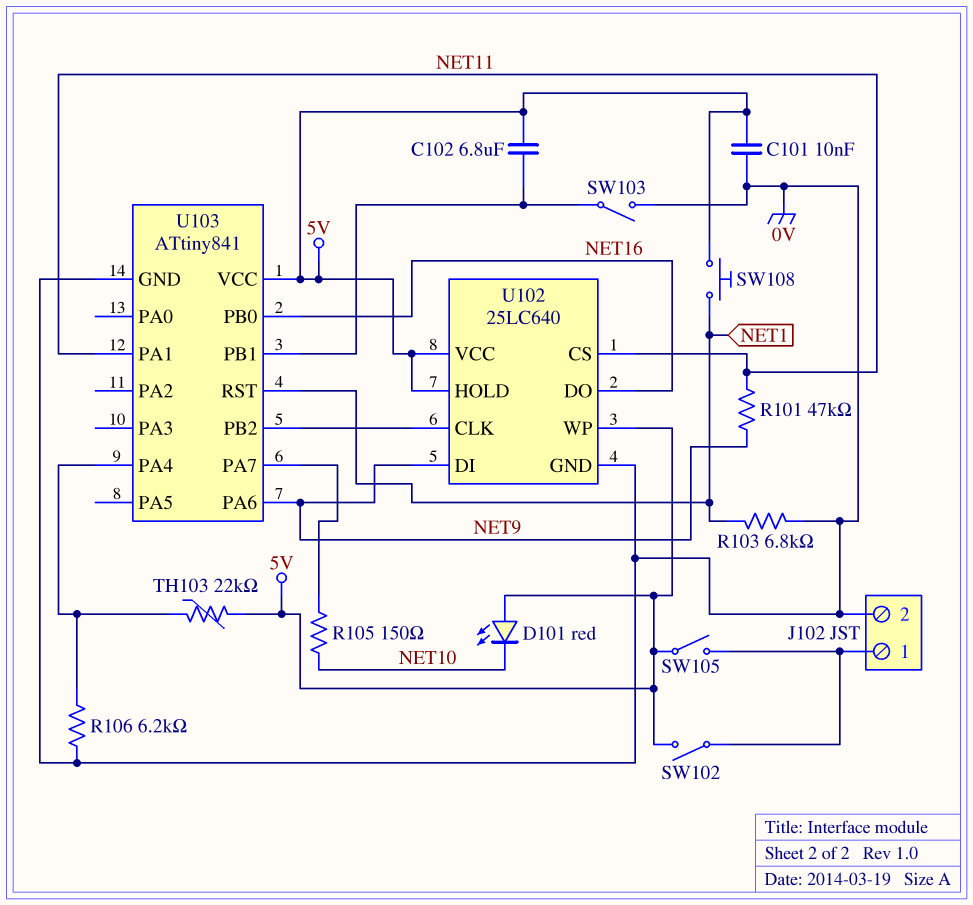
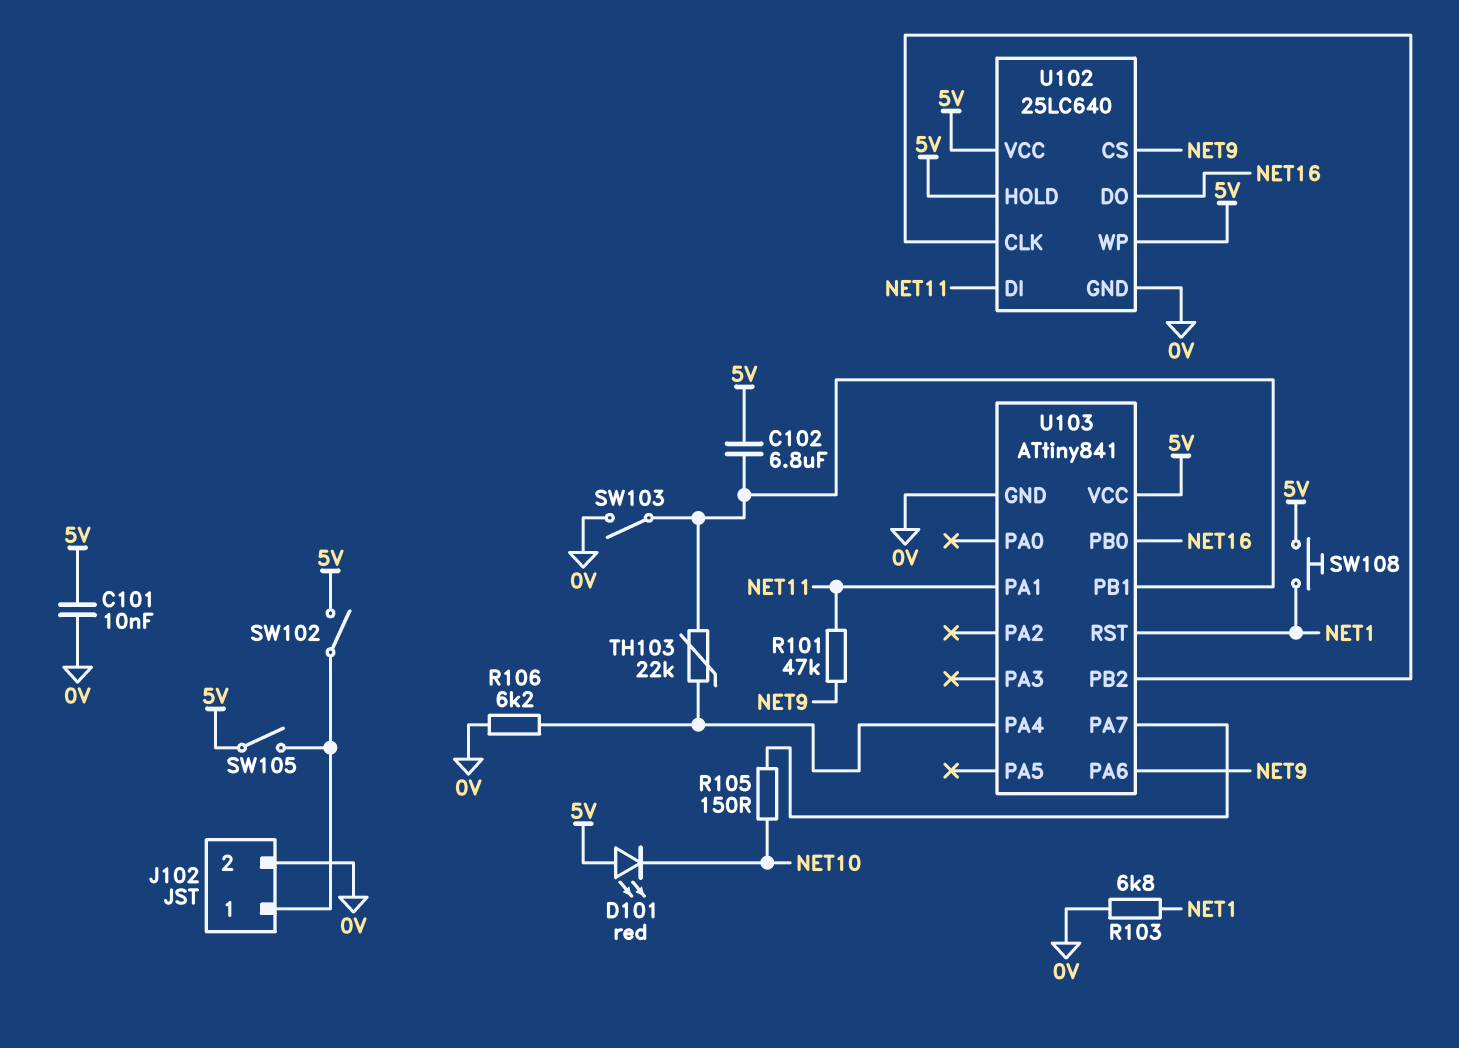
TH103: 22k (5V, U103/PA4) -> 22k (U103/PA4, U103/PB1)
U102 pin CS: NET11 -> NET9
U102 pin DI: NET9 -> NET11

